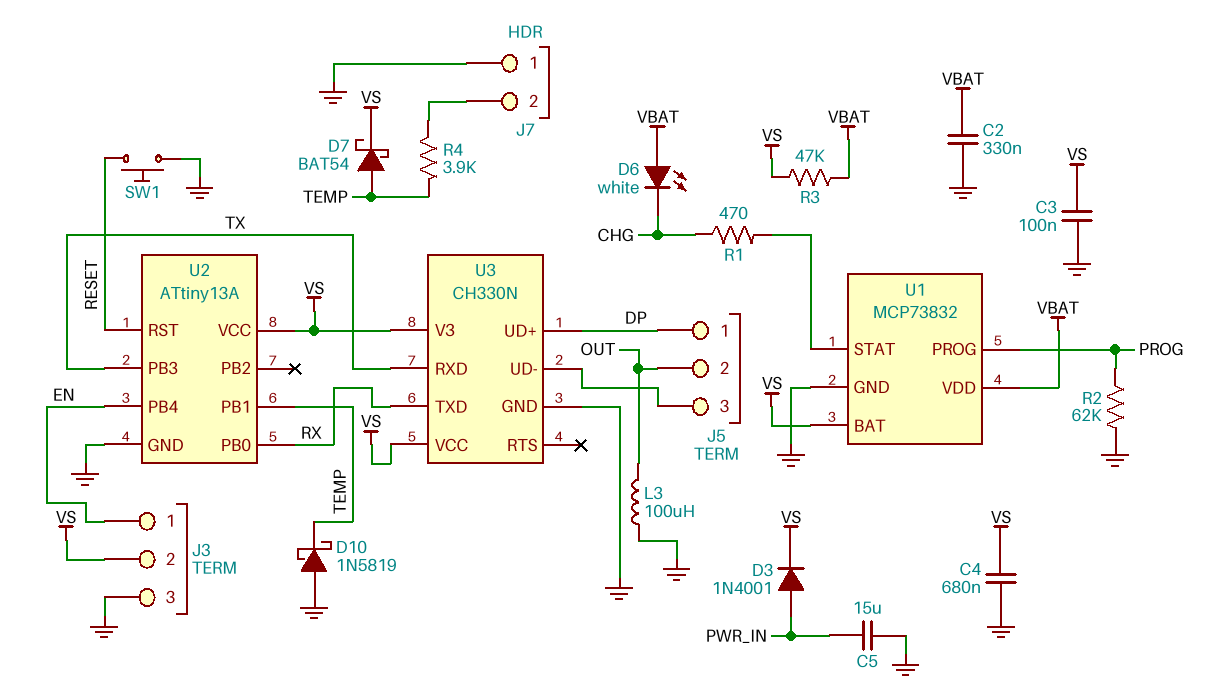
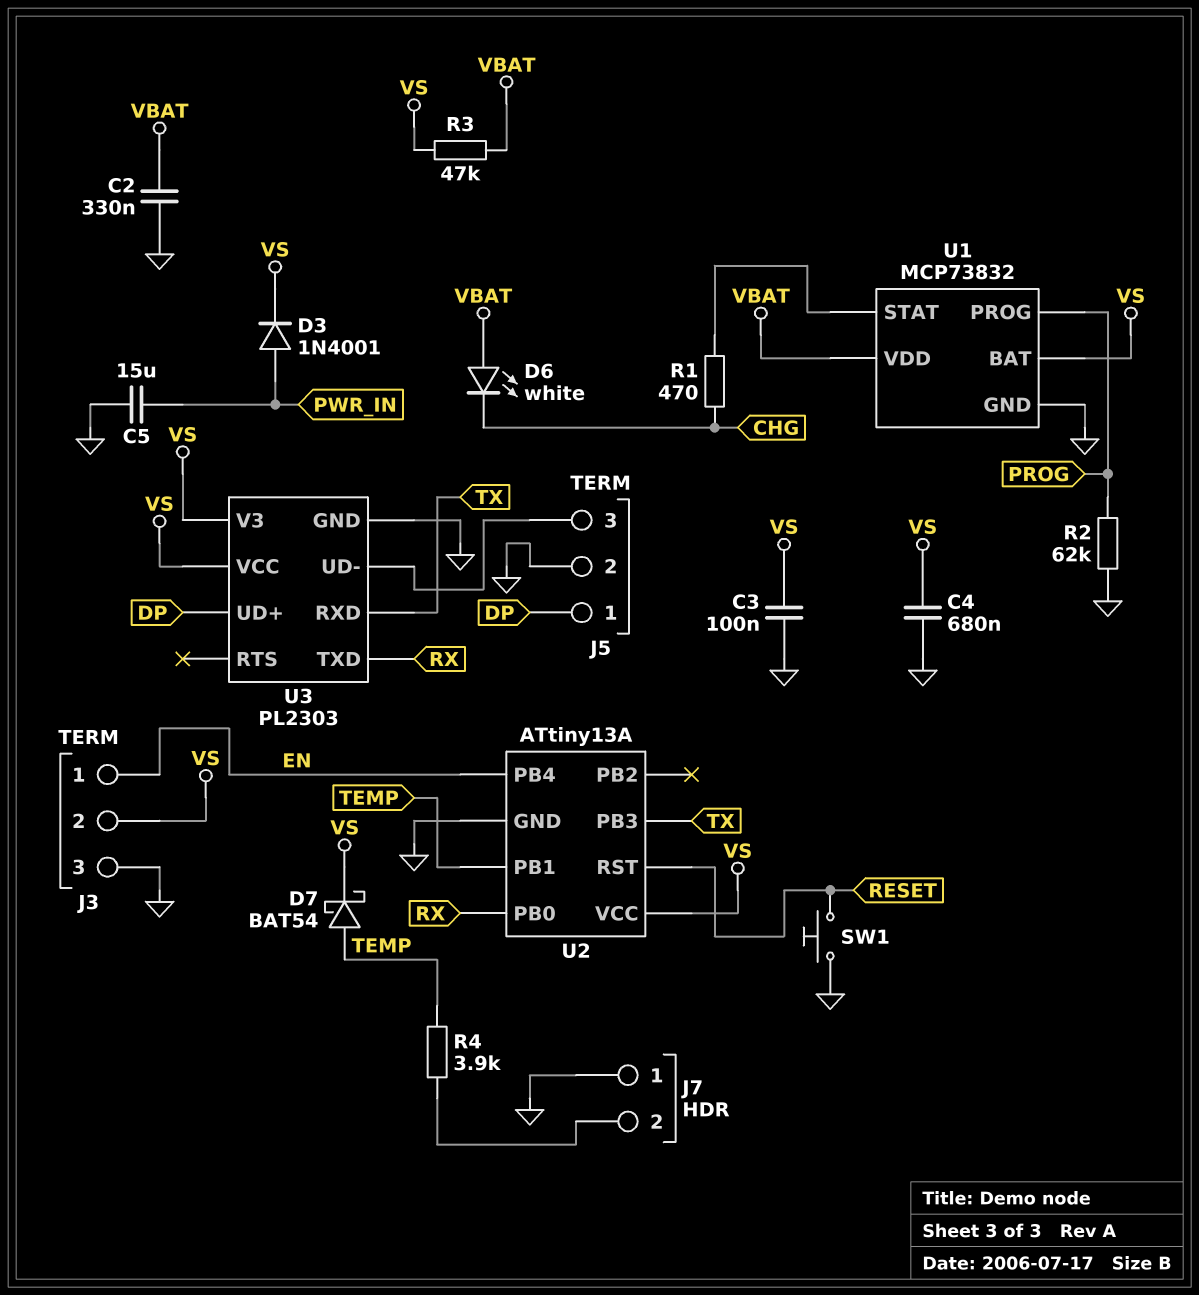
D10: schottky 1N5819 (A GND, K TEMP) -> none
J5 pin 2: OUT -> GND
L3: 100uH (GND, OUT) -> none
U3: CH330N -> PL2303

